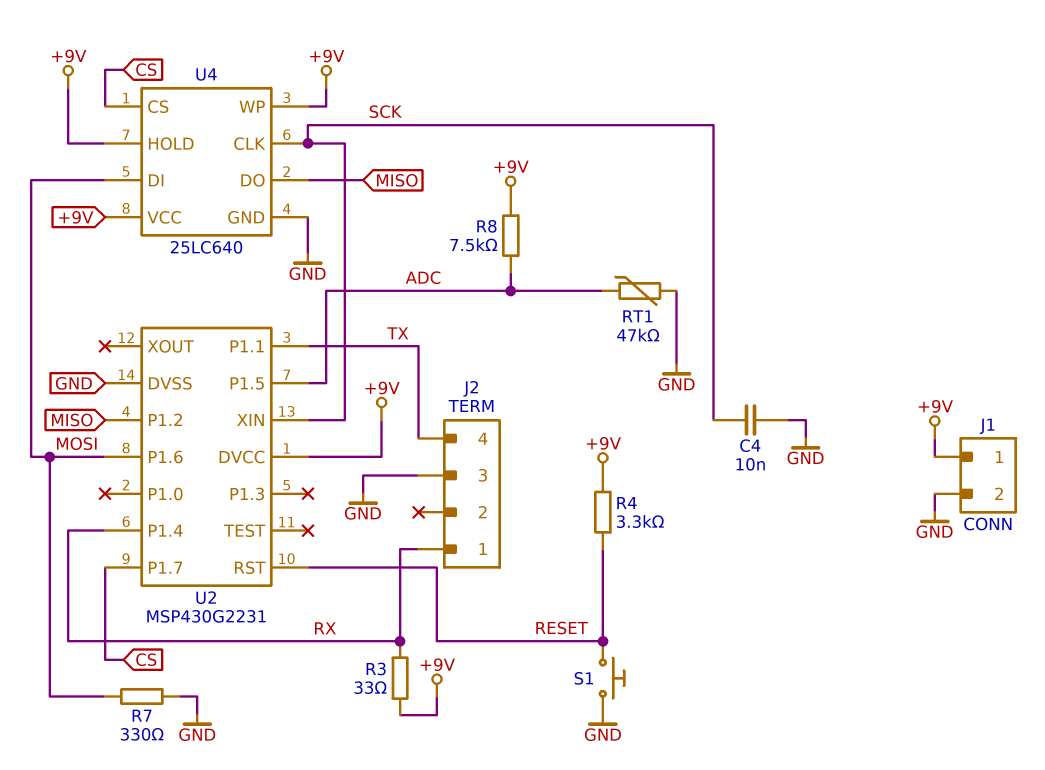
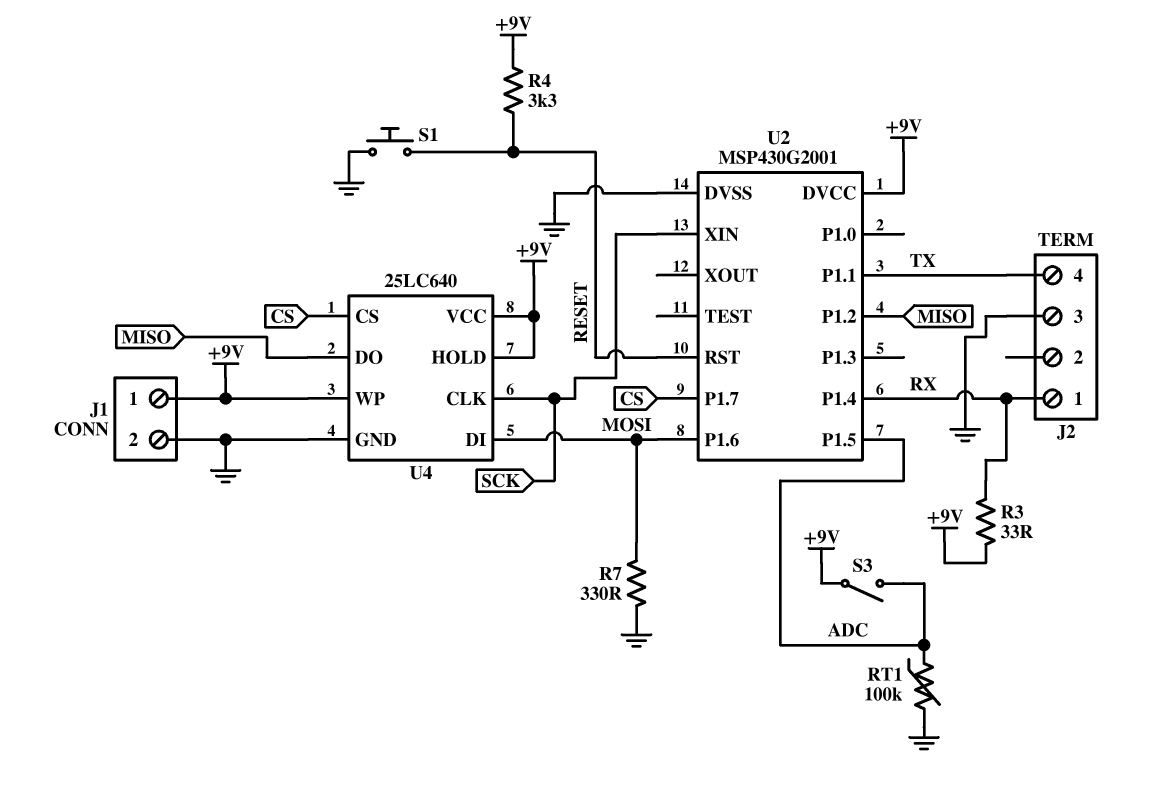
C4: 10nF (GND, SCK) -> none
R8: 7.5k (+9V, ADC) -> none
RT1: 47k (ADC, GND) -> 100k (ADC, GND)
S3: none -> switch (+9V, ADC)
U2: MSP430G2231 -> MSP430G2001

